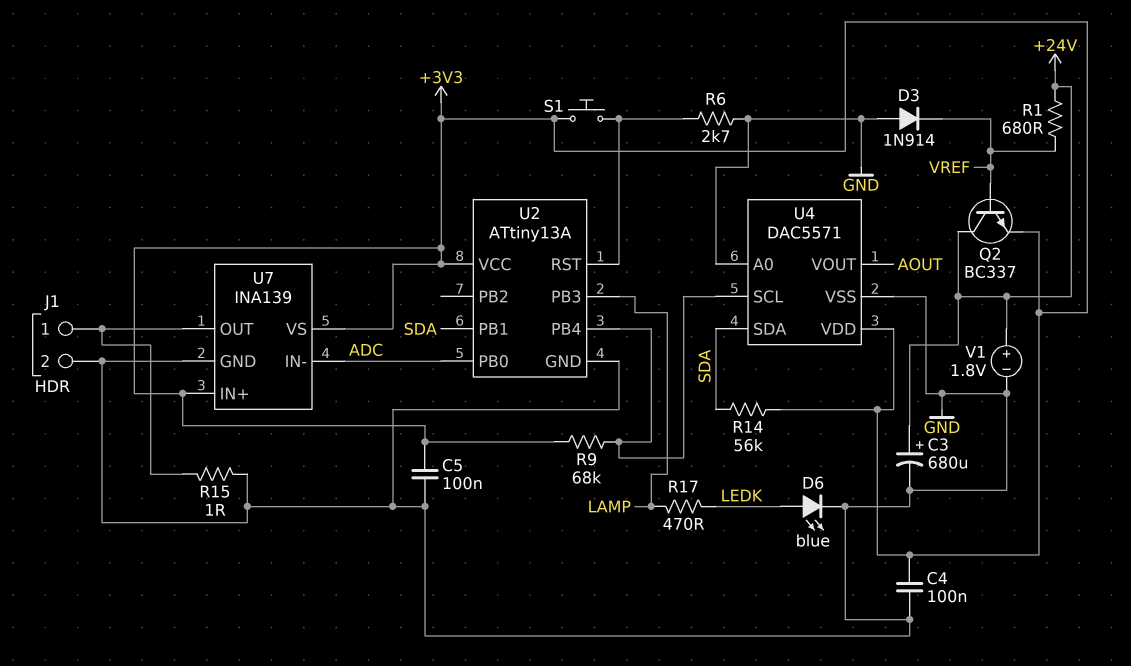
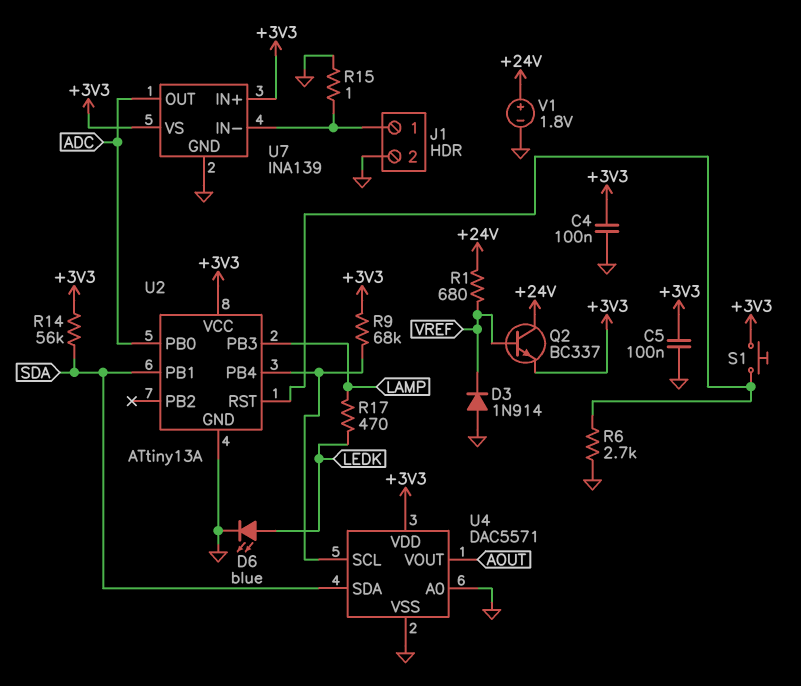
C3: 680uF (plus +24V, minus GND) -> none
U7 pin IN-: ADC -> J1/1
U7 pin OUT: J1/1 -> ADC

